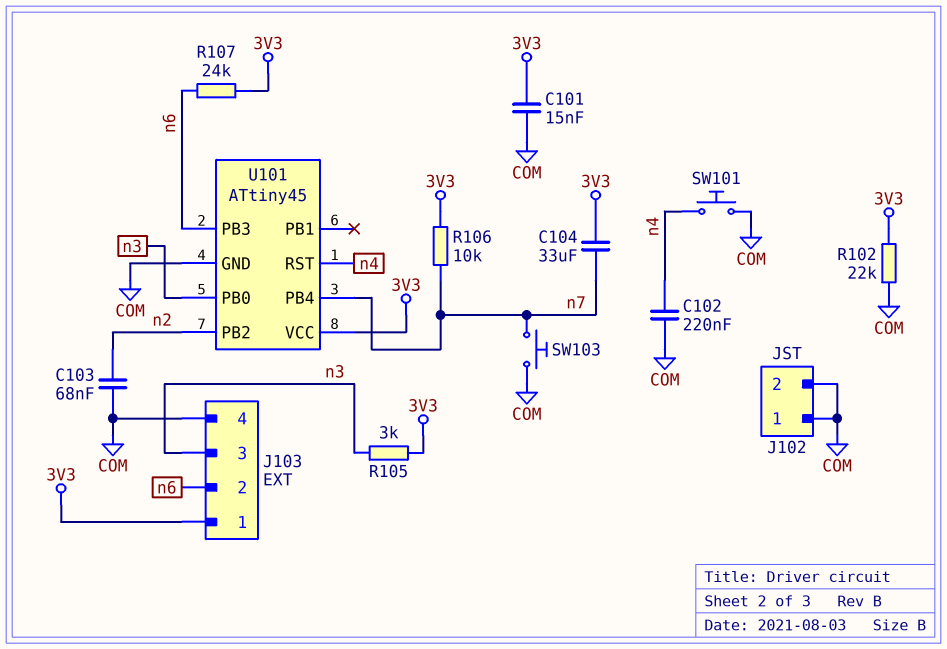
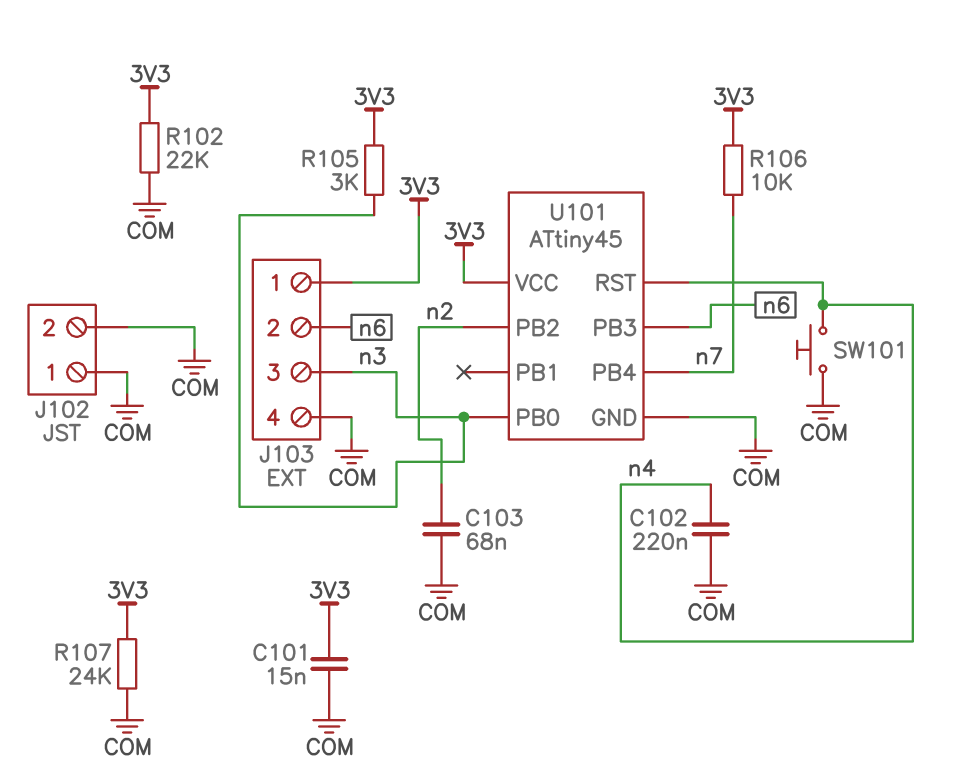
C104: 33uF (3V3, n7) -> none
R107: 24k (3V3, n6) -> 24k (3V3, COM)
SW103: button (COM, n7) -> none

